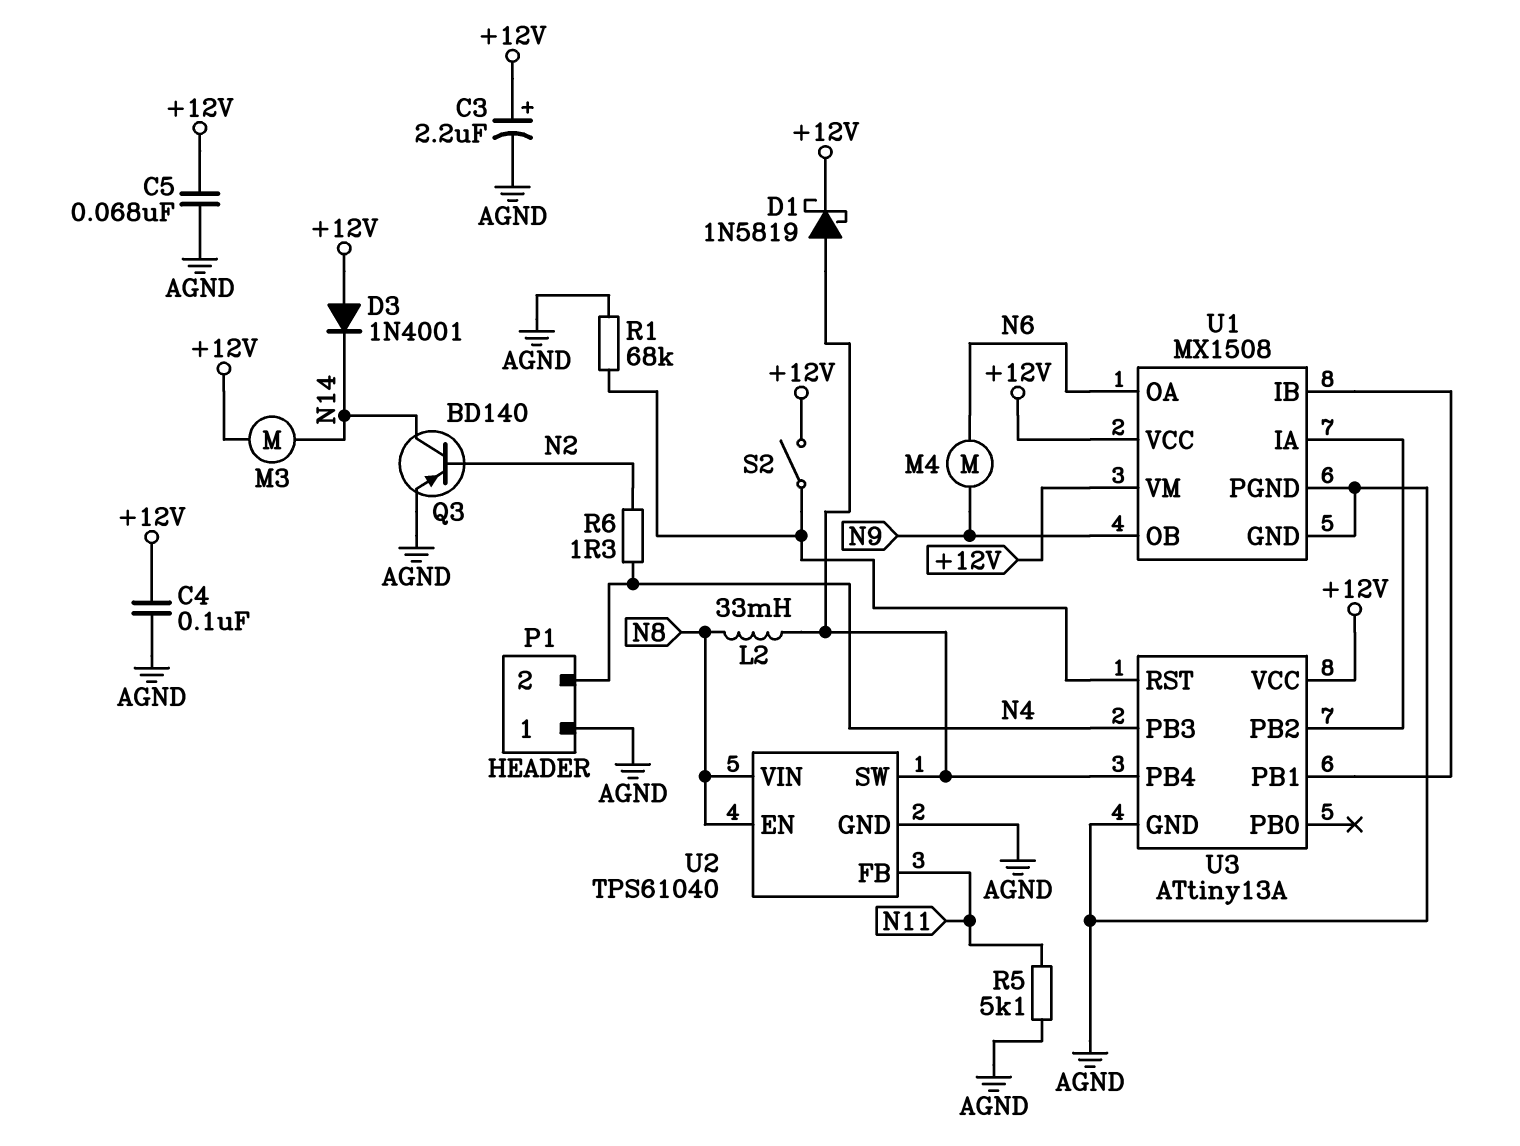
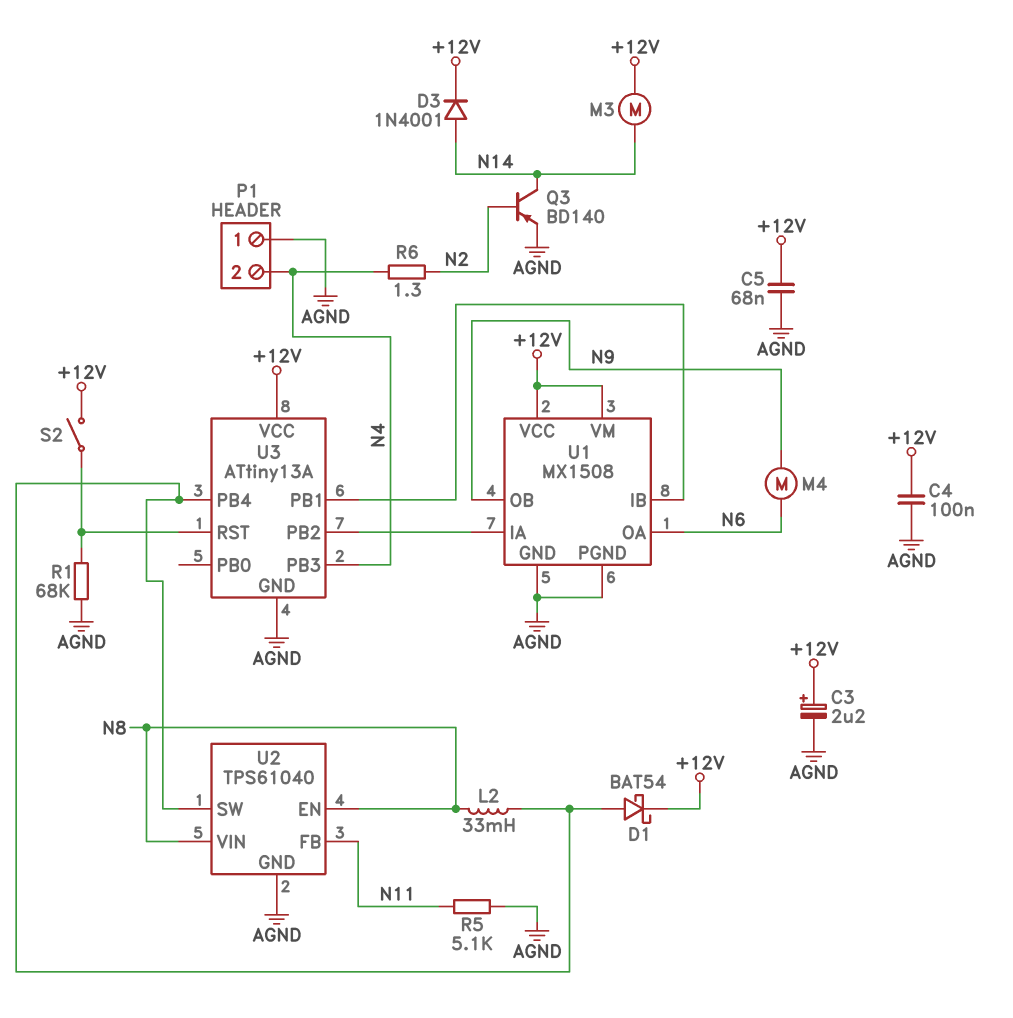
D1: schottky 1N5819 (A U2/SW, K +12V) -> schottky BAT54 (A U2/SW, K +12V)
D3: diode 1N4001 (A +12V, K N14) -> diode 1N4001 (A N14, K +12V)

